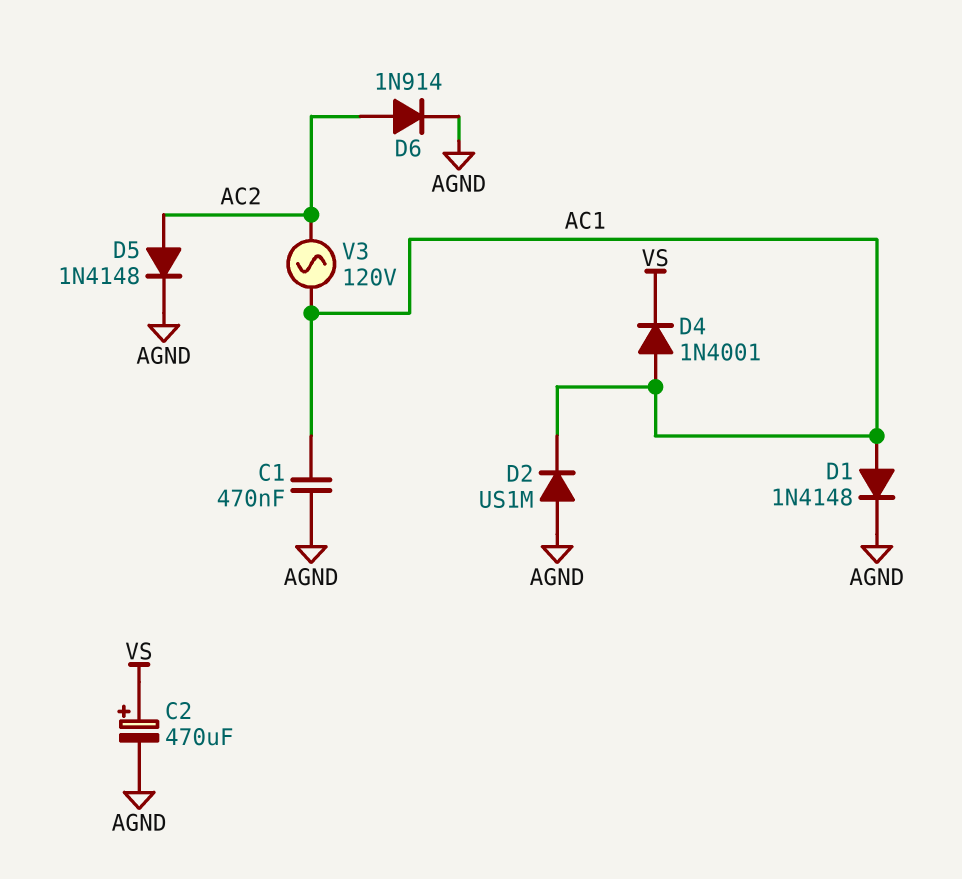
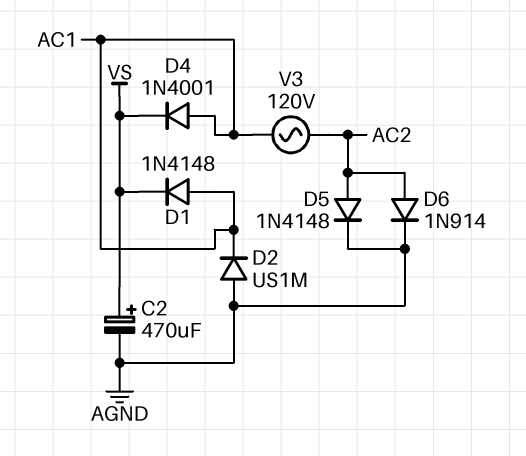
C1: 470nF (AC1, AGND) -> none
D1: diode 1N4148 (A AC1, K AGND) -> diode 1N4148 (A AC1, K VS)

